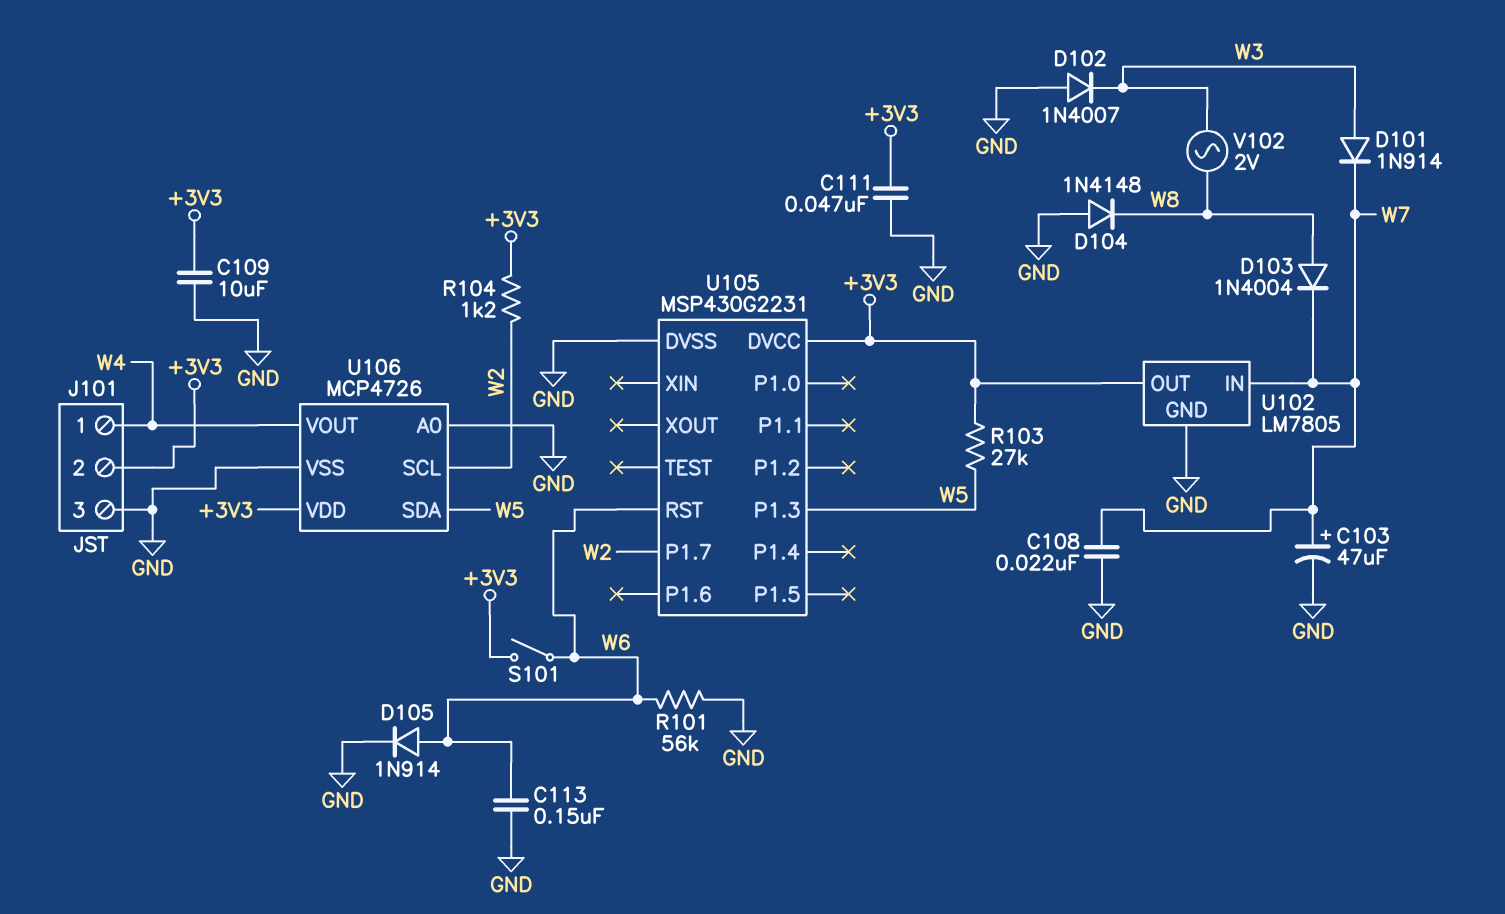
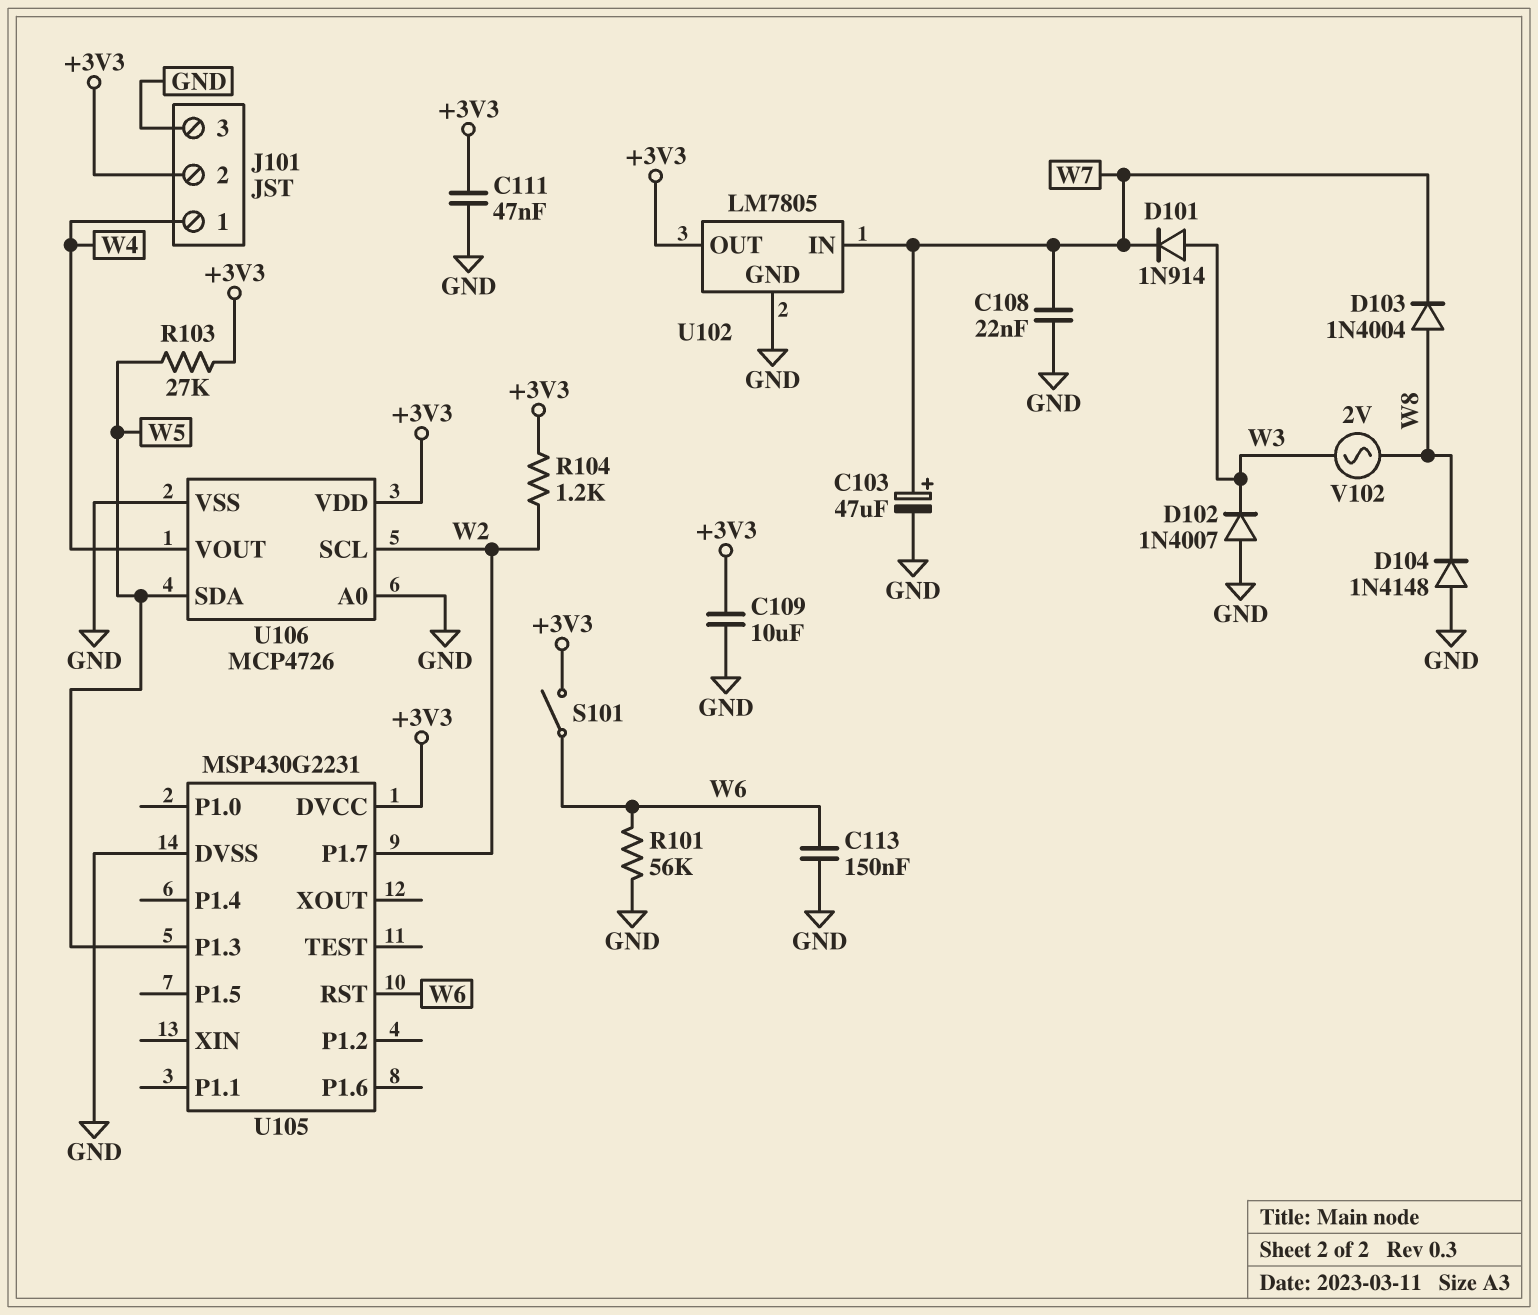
D105: diode 1N914 (A W6, K GND) -> none

